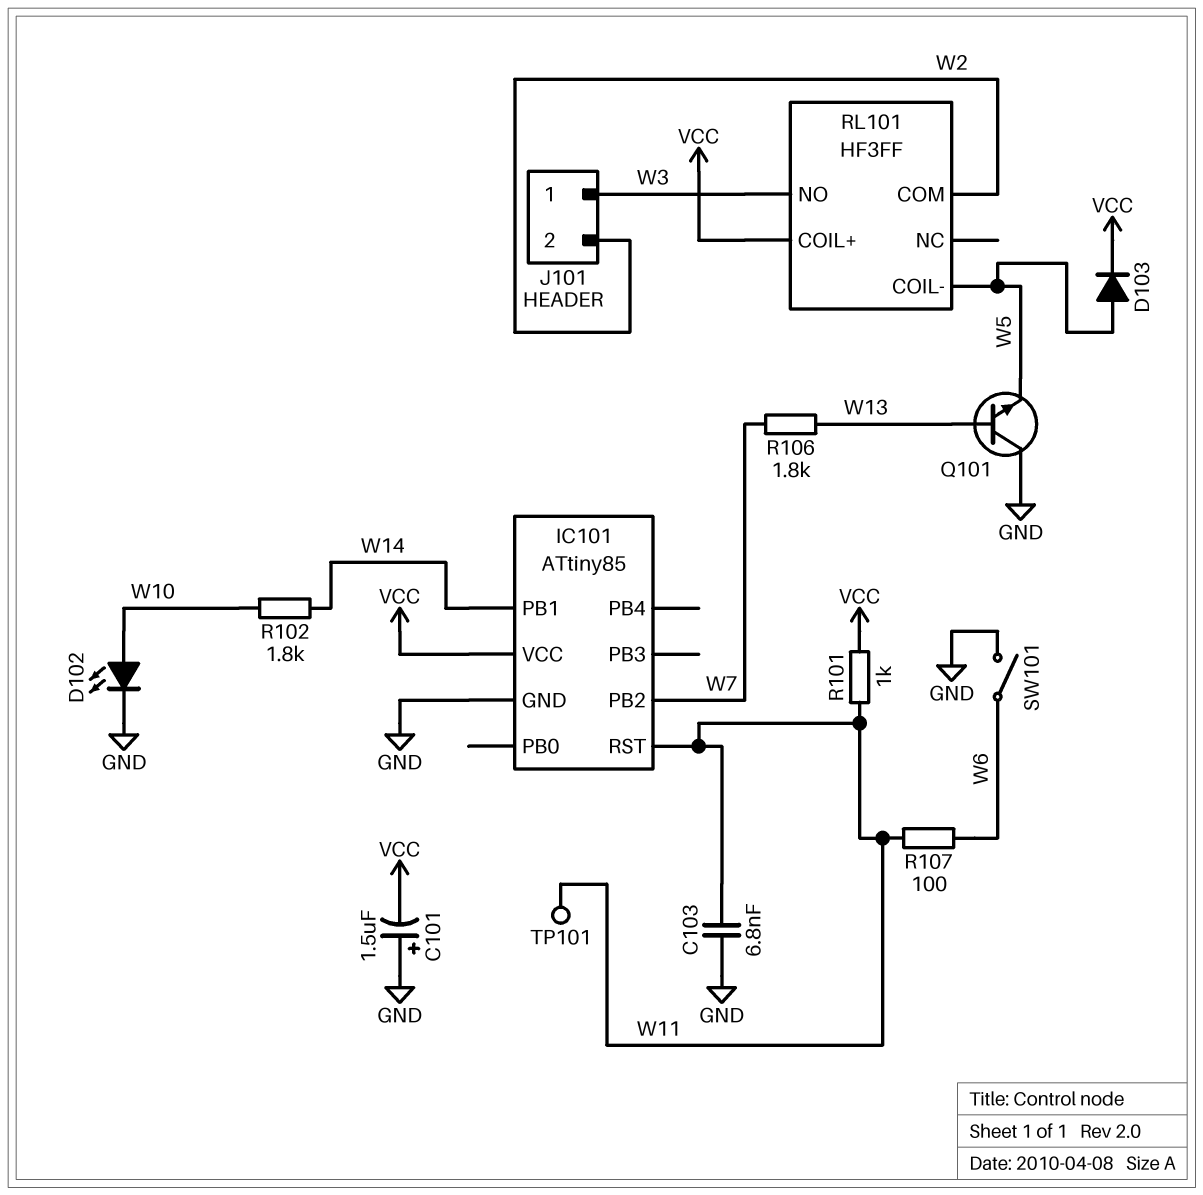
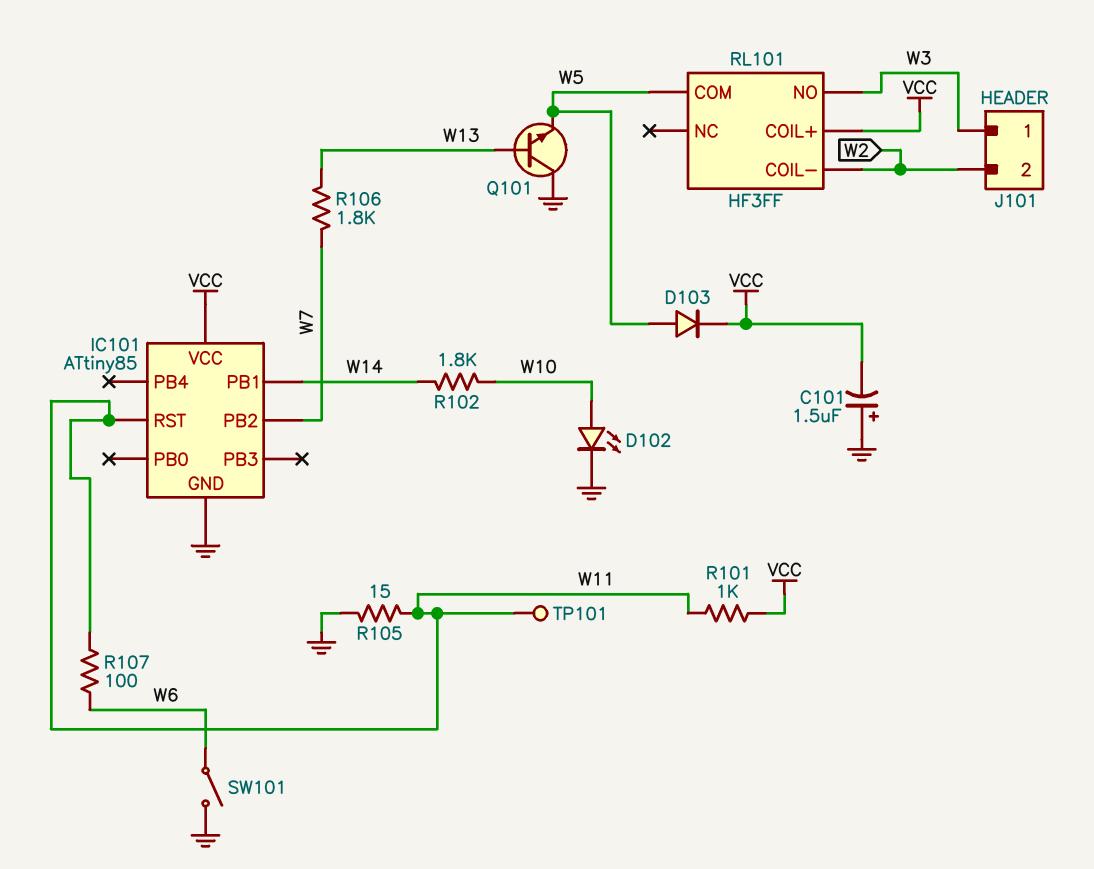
C103: 6.8nF (GND, W11) -> none
R105: none -> 15 (GND, W11)
RL101 pin COIL-: W5 -> W2
RL101 pin COM: W2 -> W5

